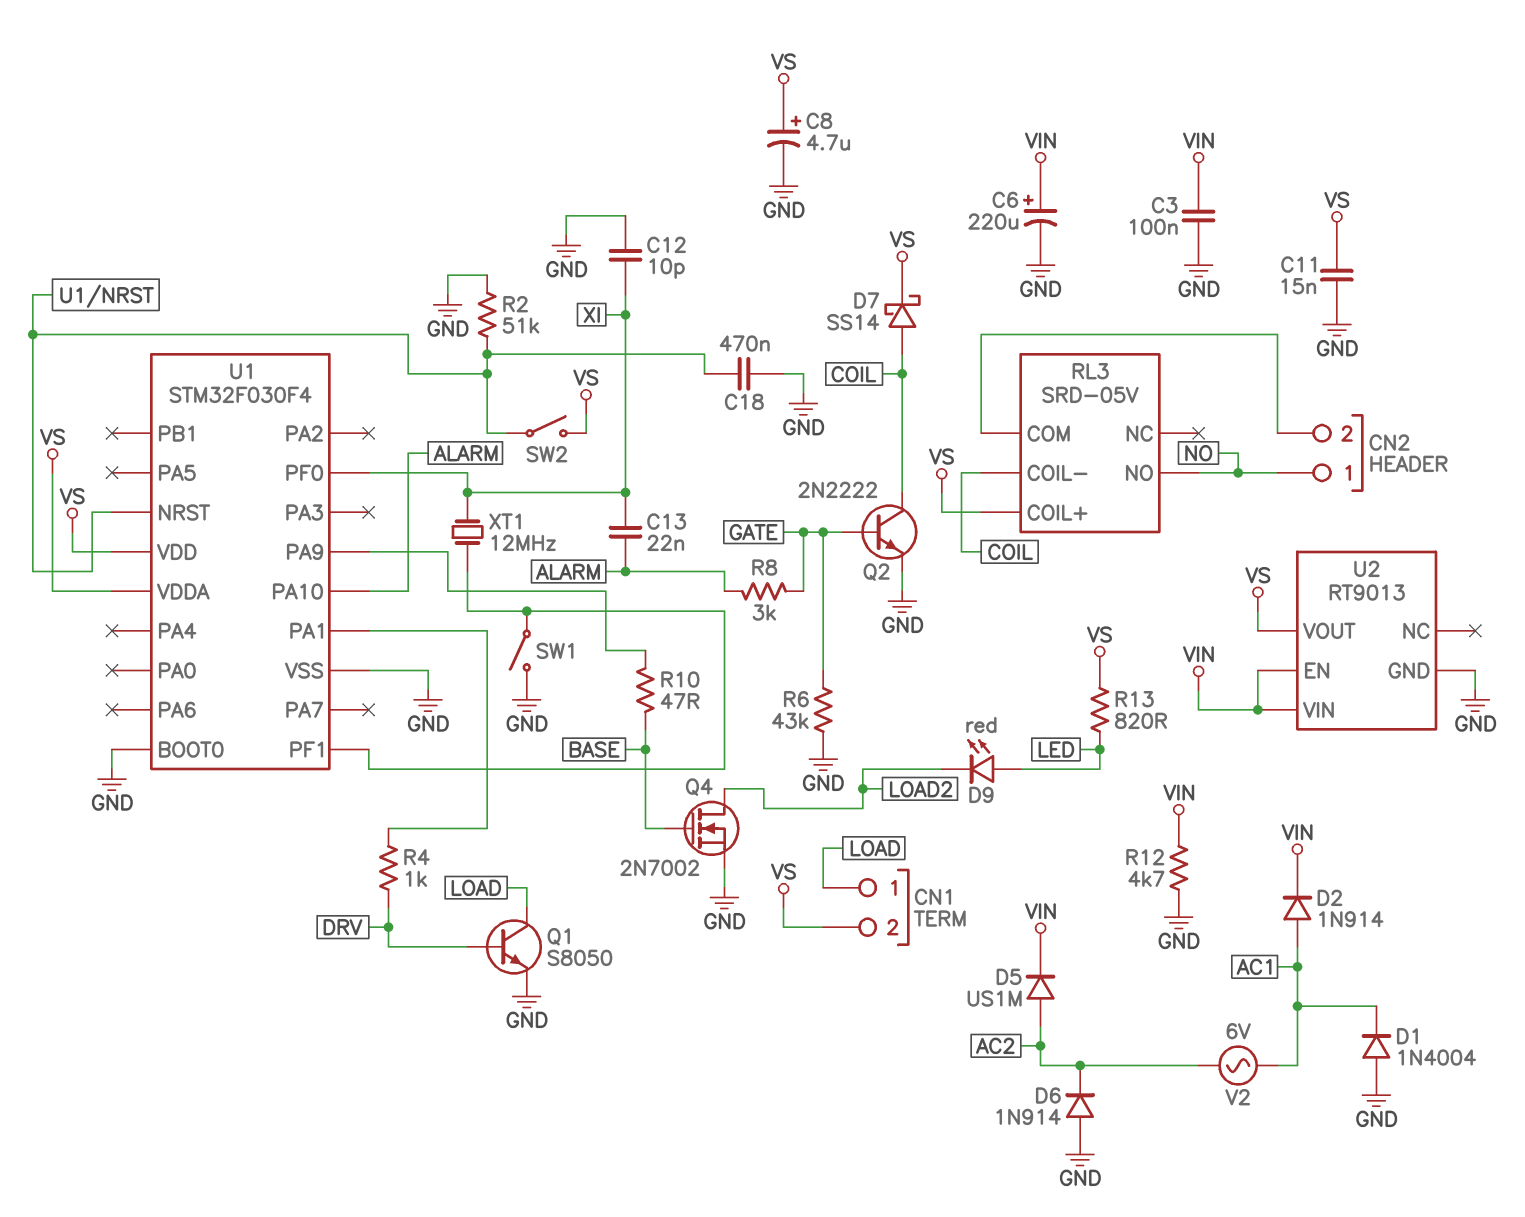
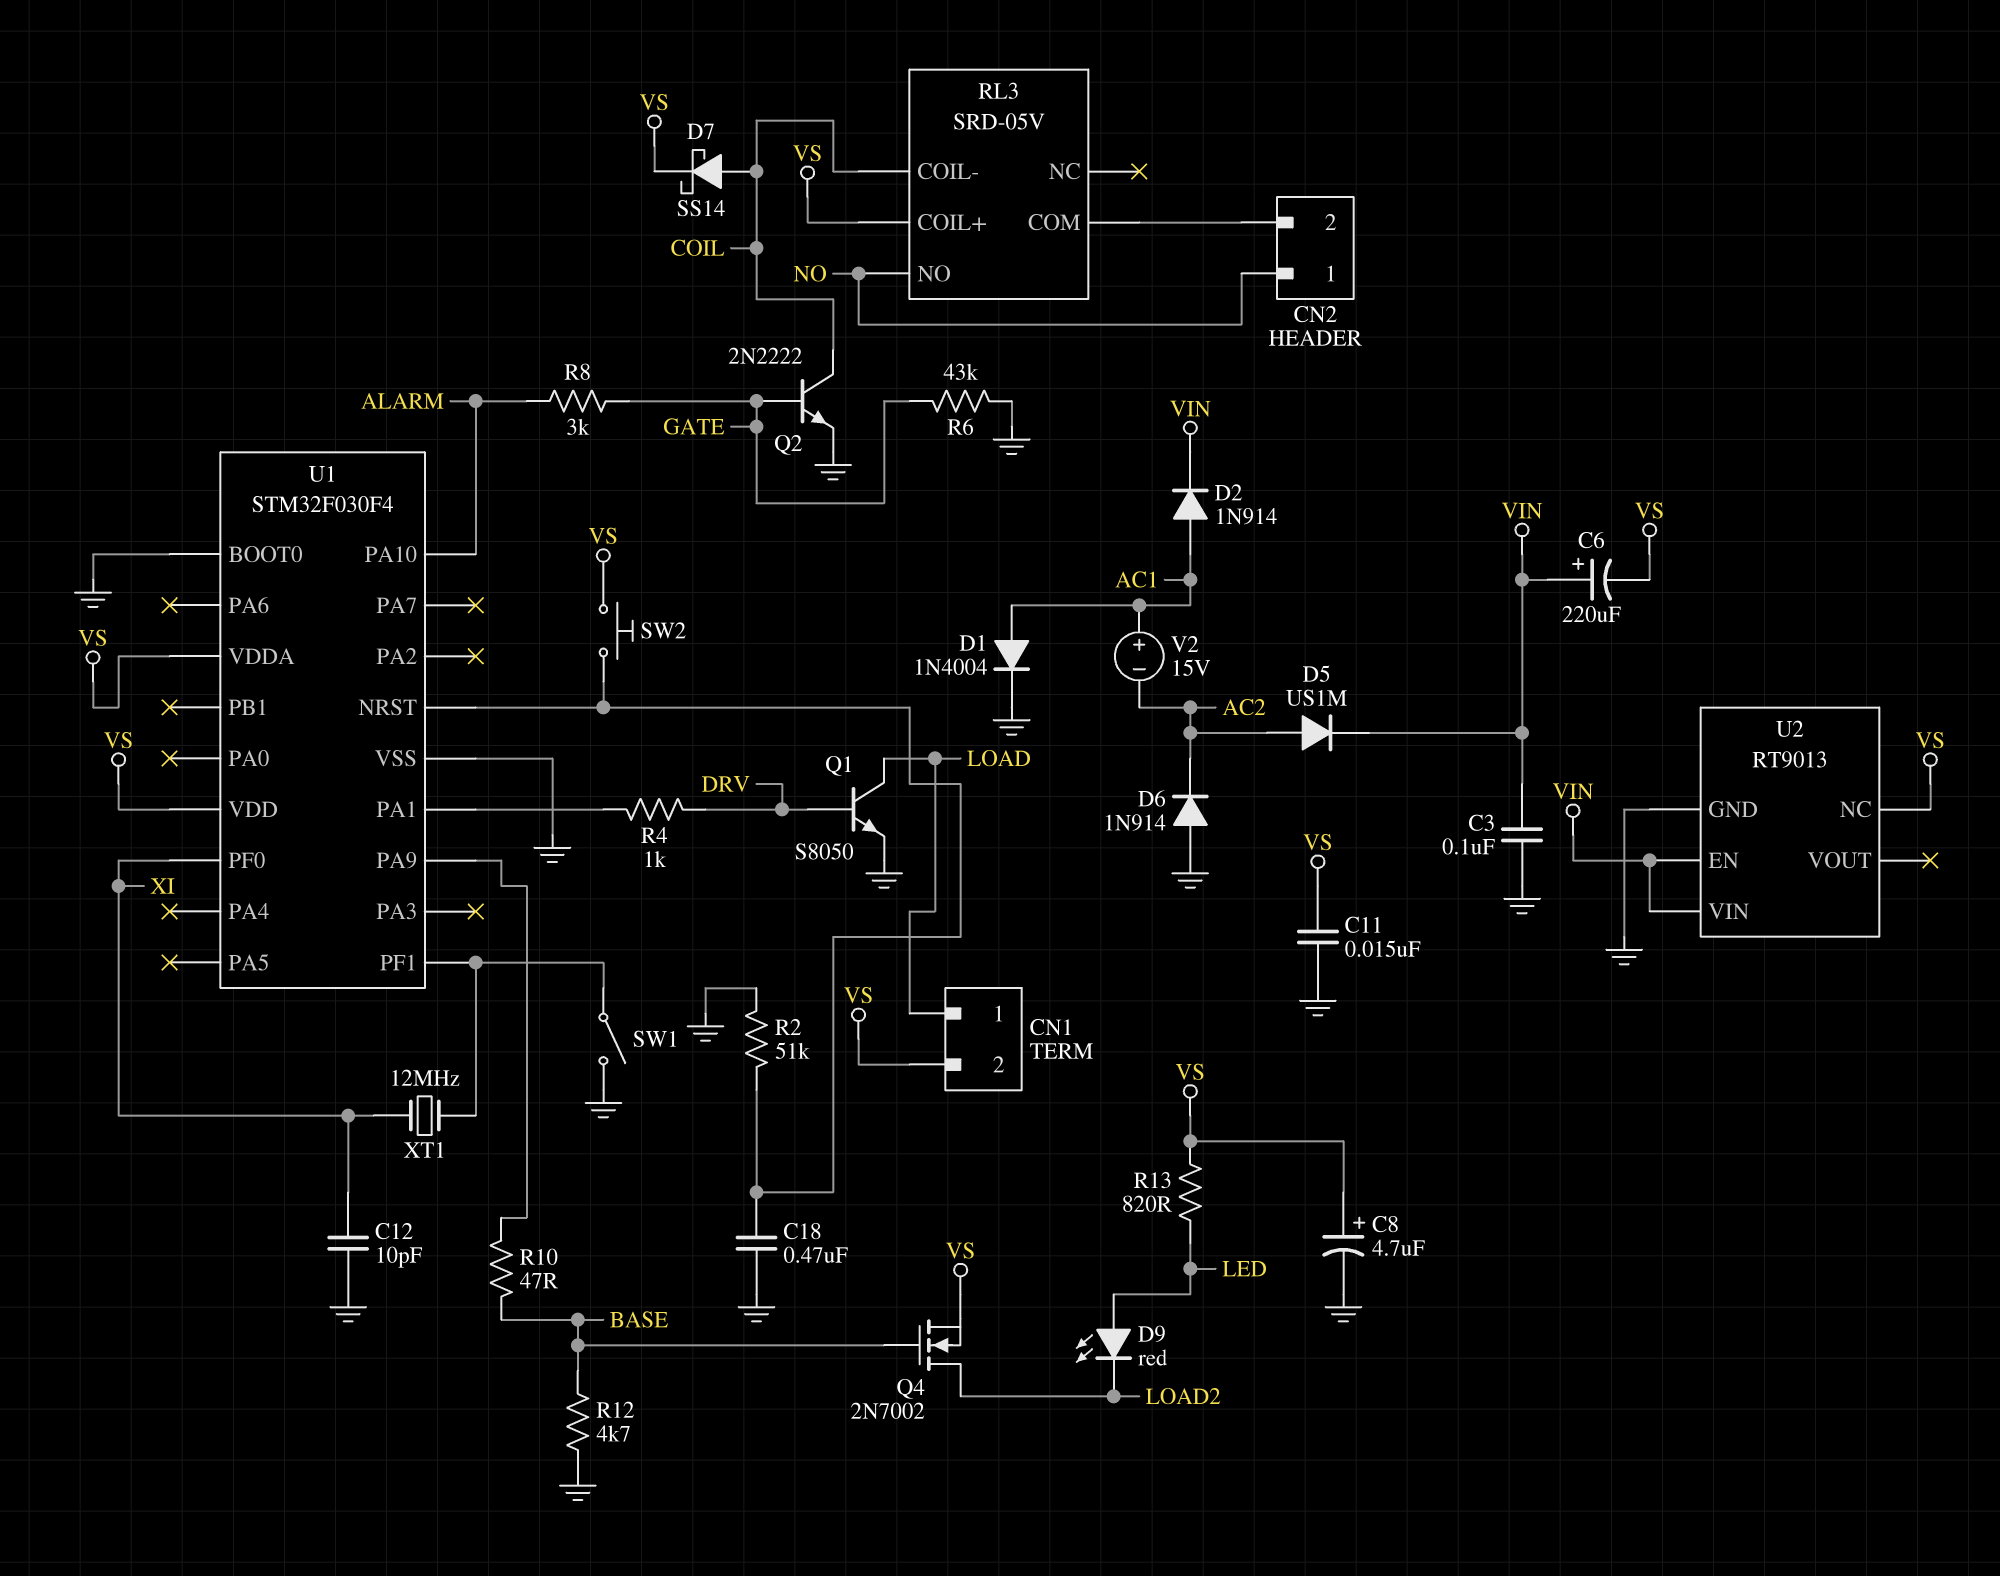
C6: 220uF (plus VIN, minus GND) -> 220uF (plus VIN, minus VS)
C13: 22nF (ALARM, XI) -> none
D1: diode 1N4004 (A GND, K AC1) -> diode 1N4004 (A AC1, K GND)
Q4: NMOS 2N7002 (G BASE, D LOAD2, S GND) -> NMOS 2N7002 (G BASE, D LOAD2, S VS)
R12: 4.7k (GND, VIN) -> 4.7k (BASE, GND)
SW2: switch (U1/NRST, VS) -> button (U1/NRST, VS)
U2 pin NC: none -> VS
U2 pin VOUT: VS -> none
V2: AC 6V (AC1, AC2) -> 15V (plus AC1, minus AC2)

